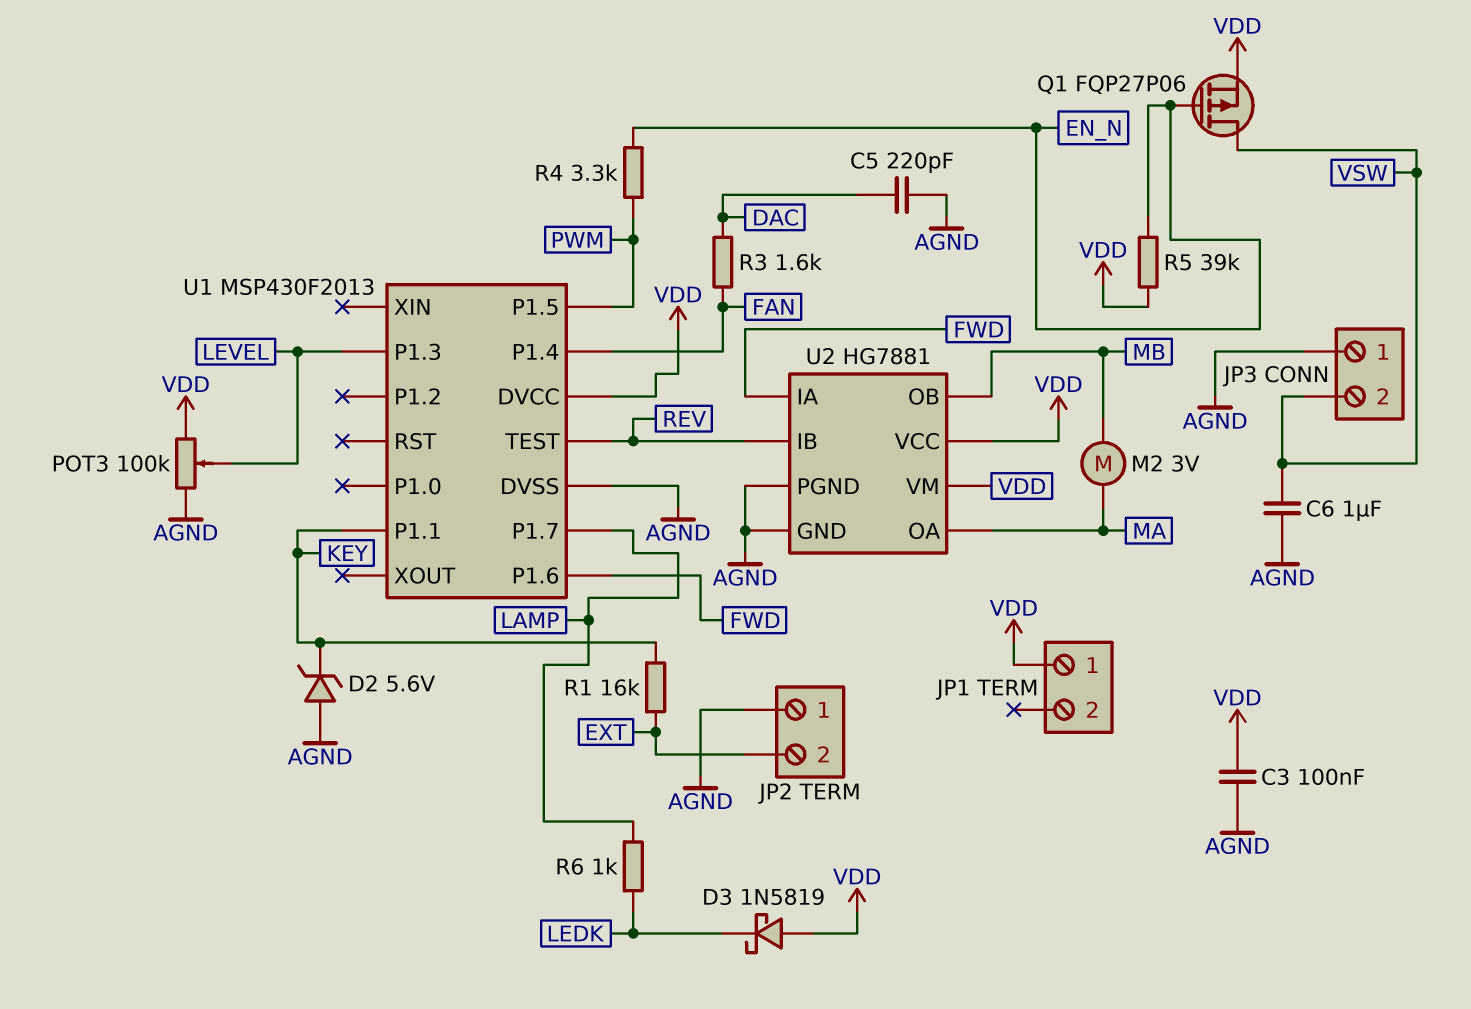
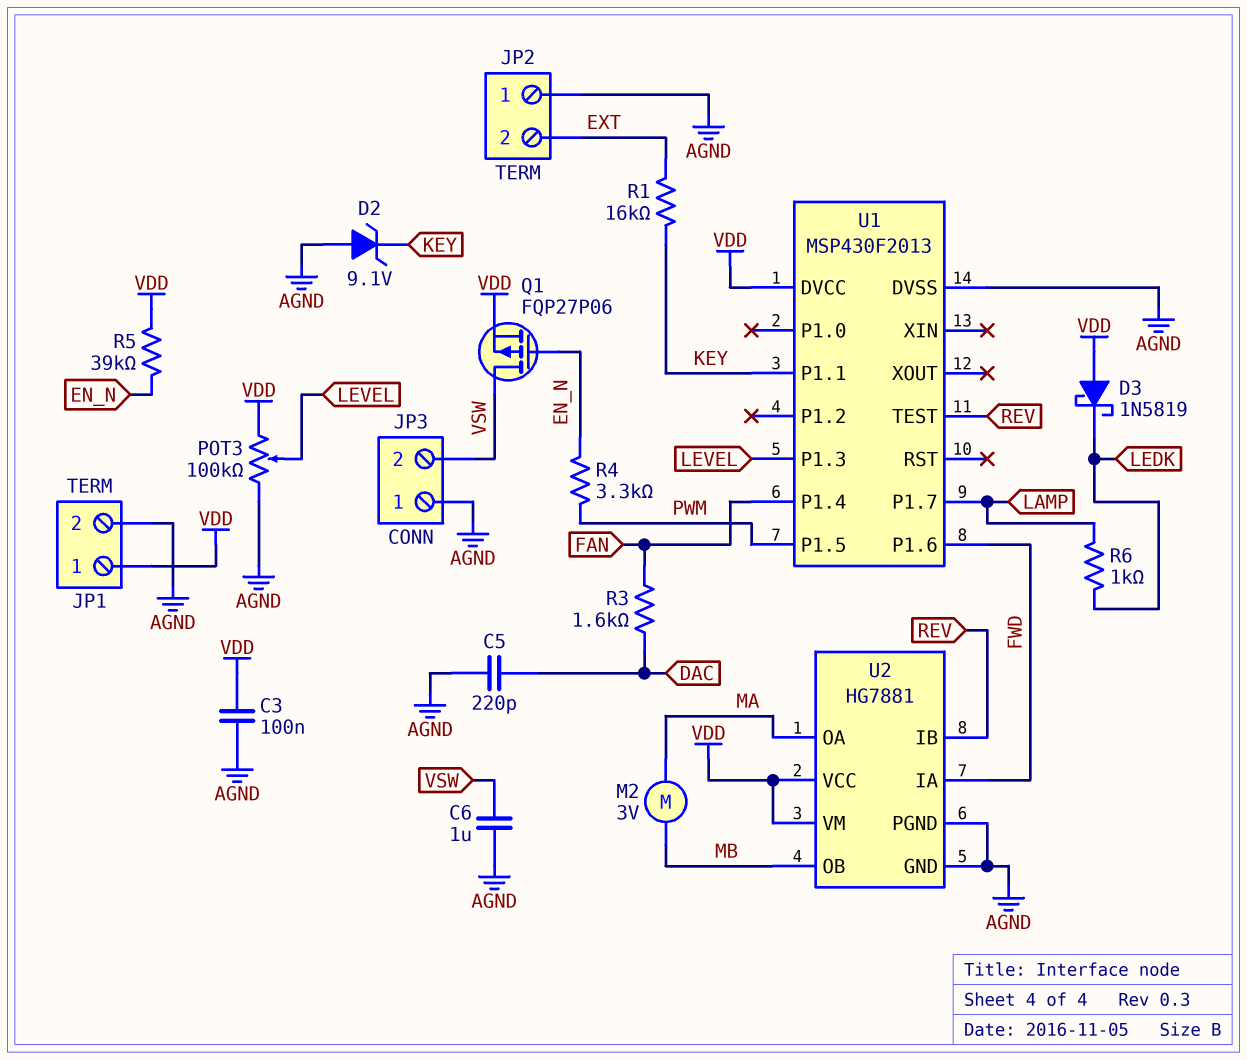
D2: zener 5.6V (A AGND, K KEY) -> zener 9.1V (A AGND, K KEY)
JP1 pin 2: none -> AGND

